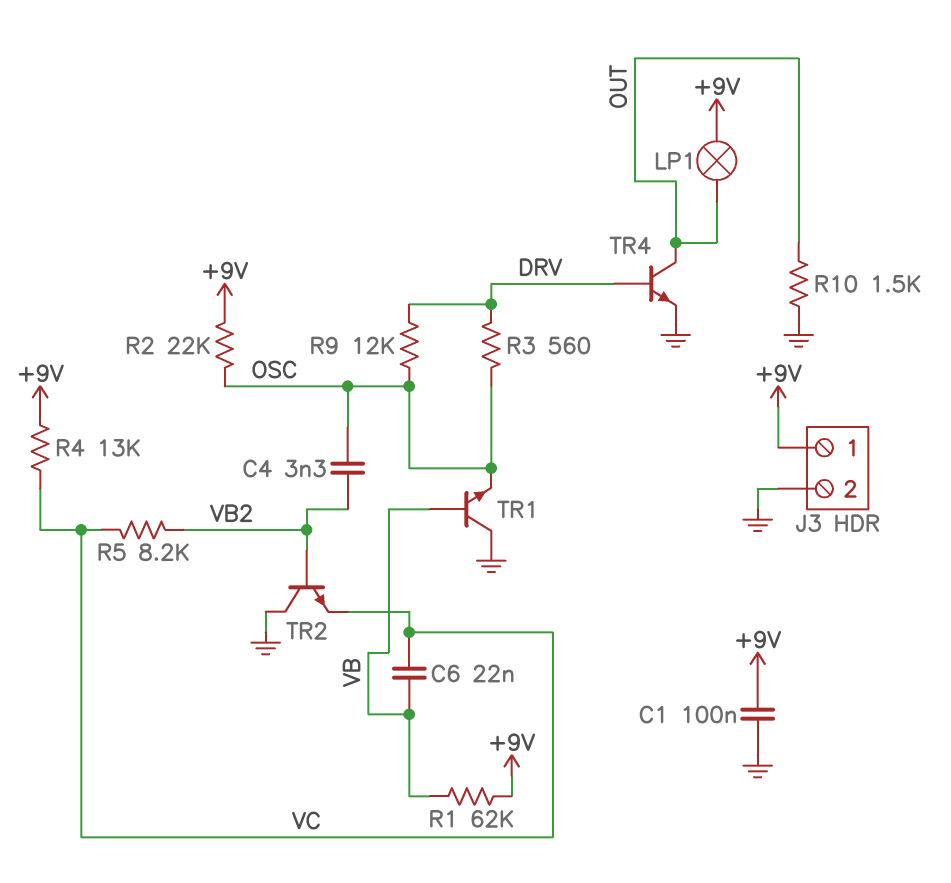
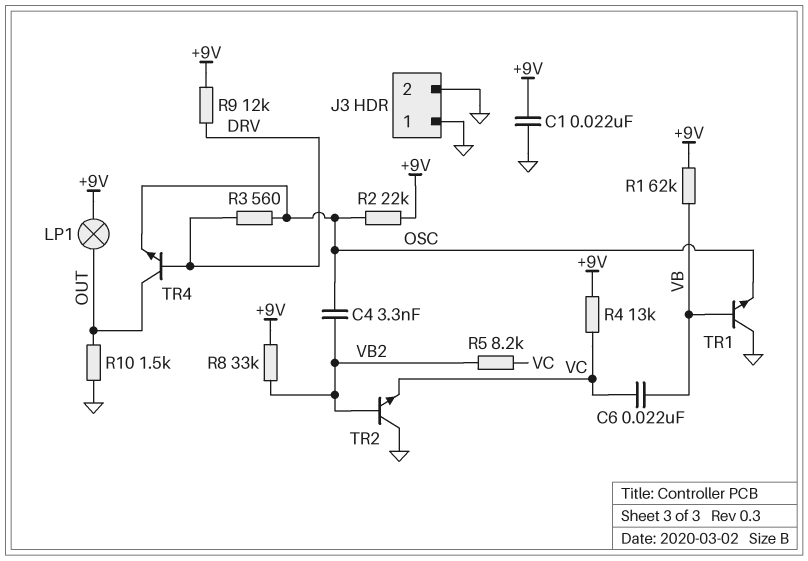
C1: 100nF (+9V, GND) -> 22nF (+9V, GND)
J3 pin 1: +9V -> GND
R8: none -> 33k (+9V, VB2)
R9: 12k (DRV, OSC) -> 12k (+9V, DRV)
TR4: NPN (B DRV, C OUT, E GND) -> NPN (B DRV, C OUT, E OSC)

